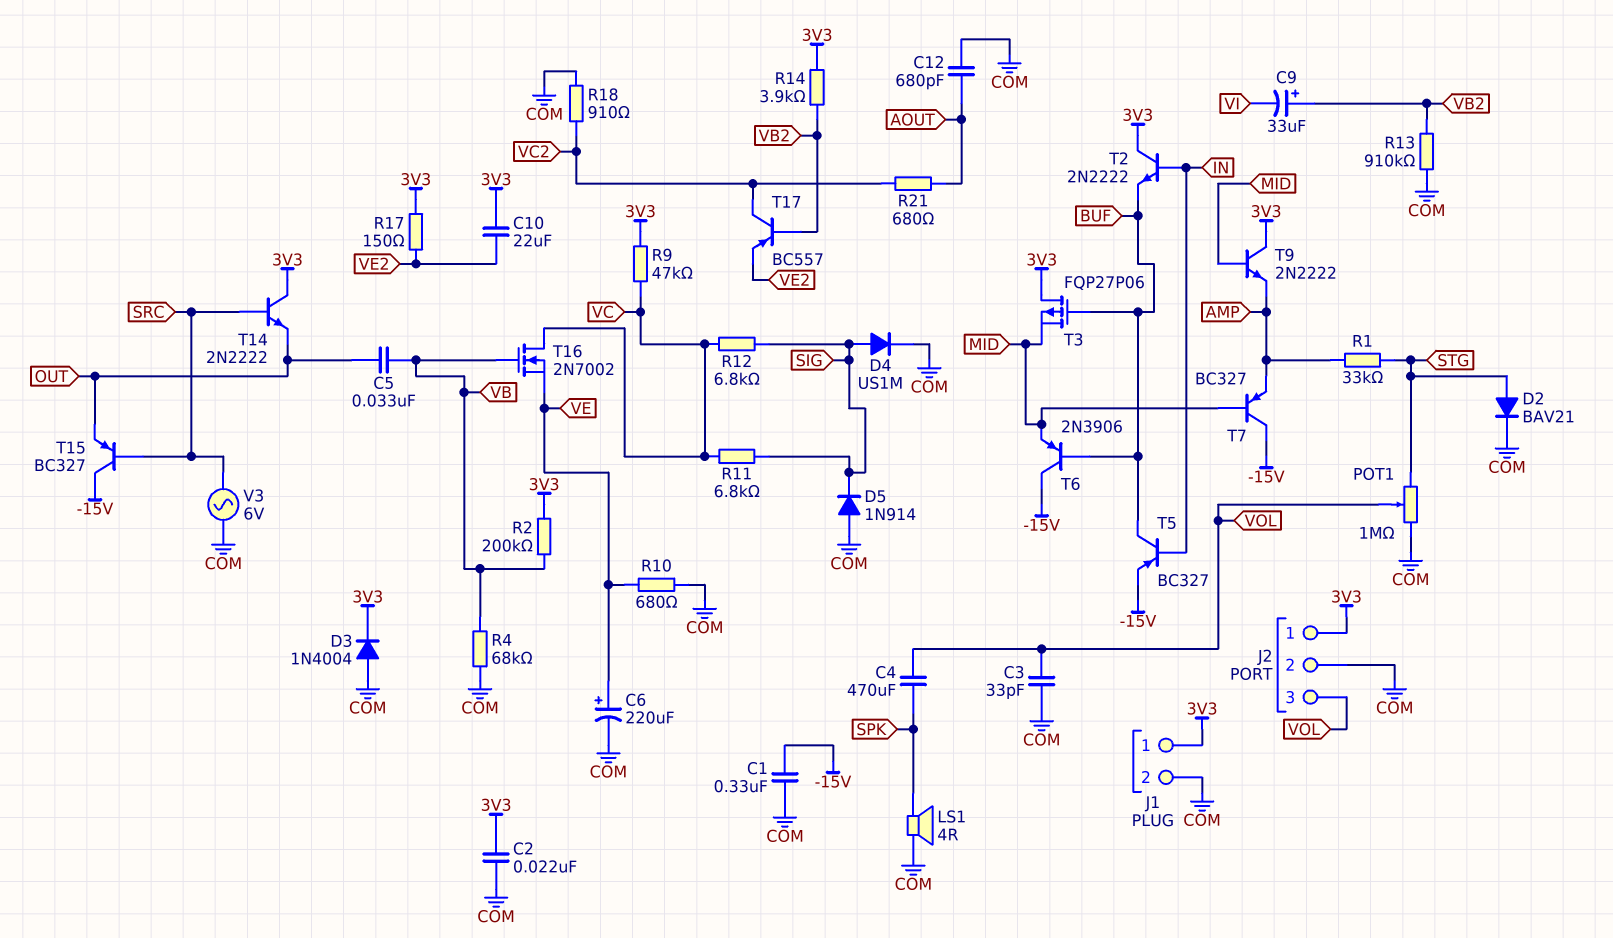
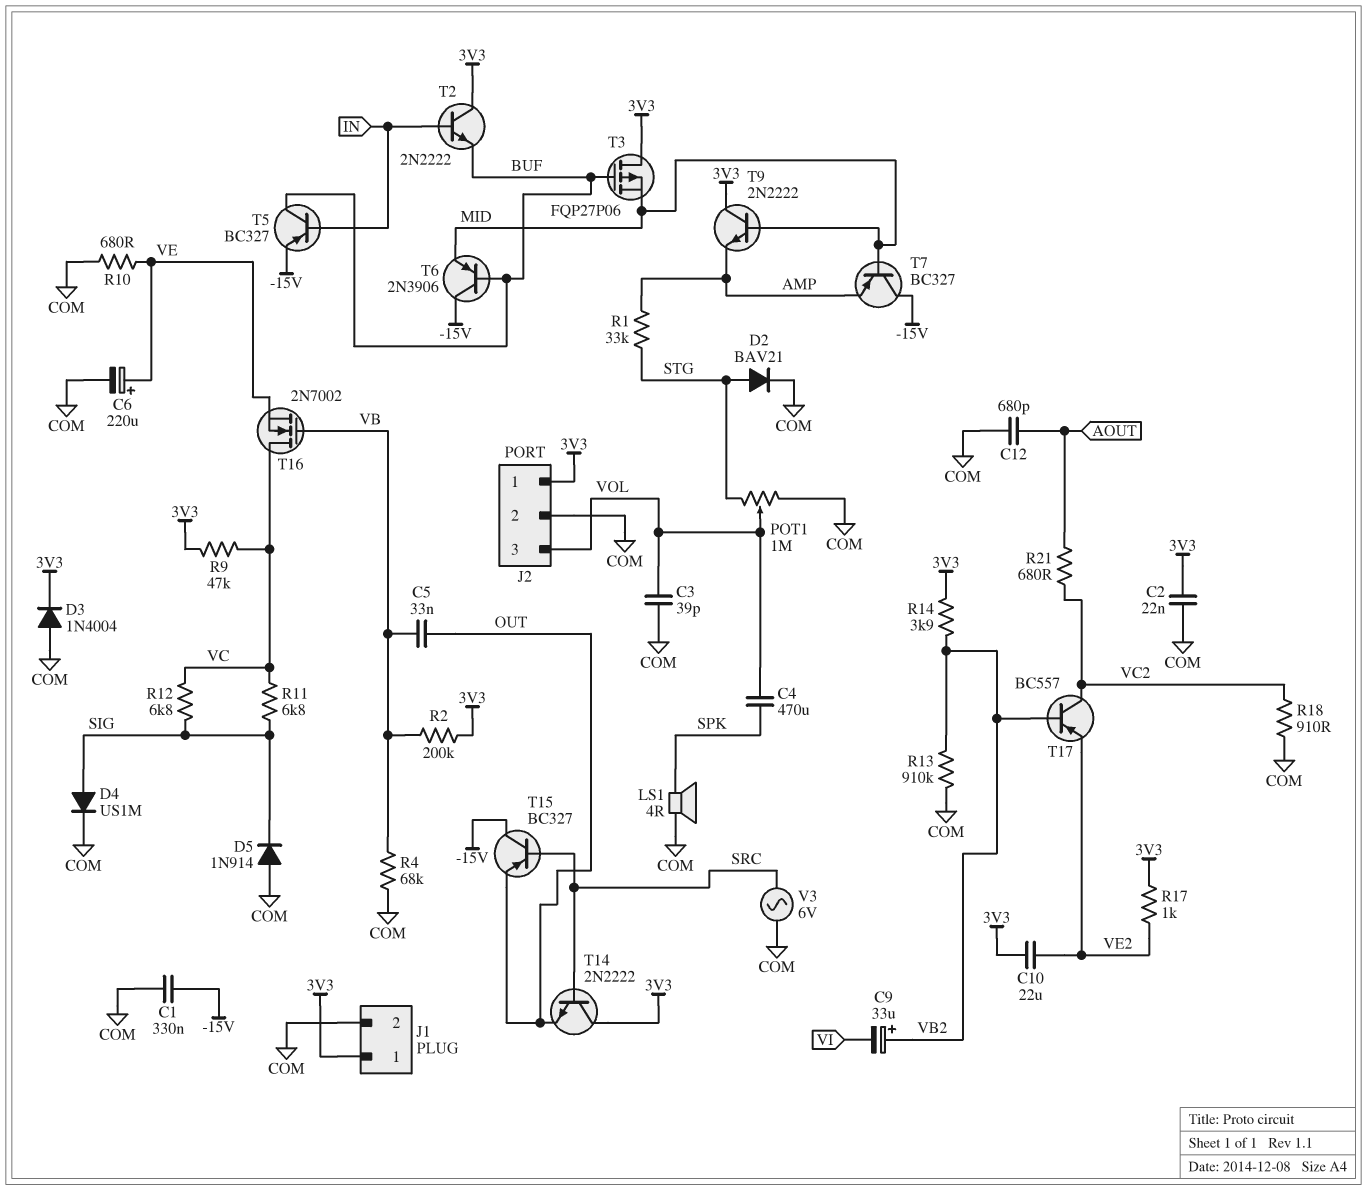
C3: 33pF (COM, VOL) -> 39pF (COM, VOL)
R17: 150 (3V3, VE2) -> 1k (3V3, VE2)

